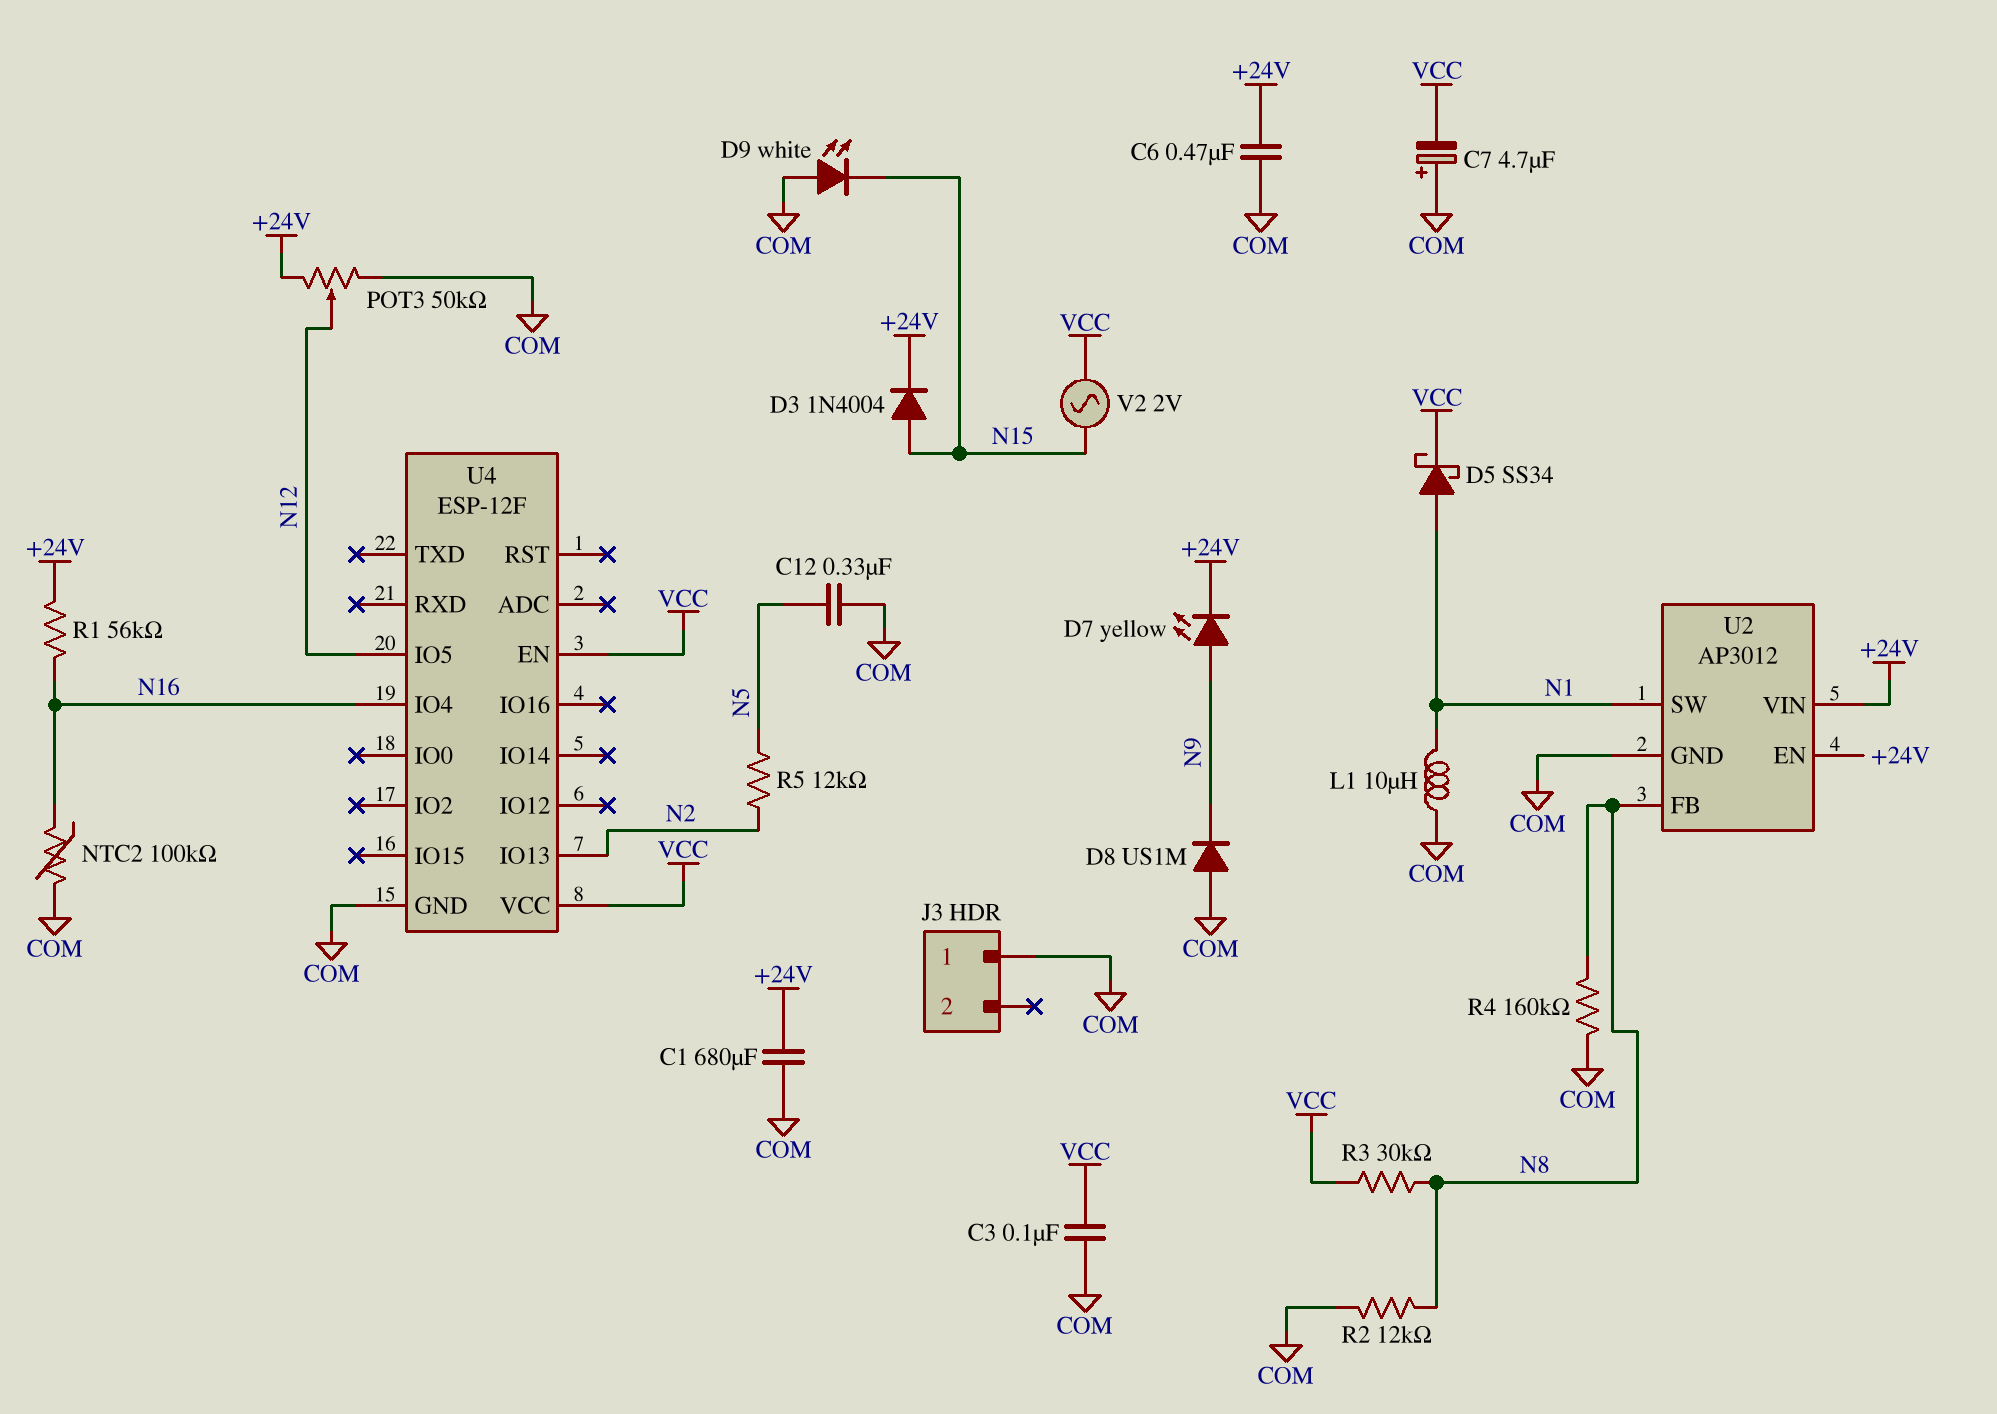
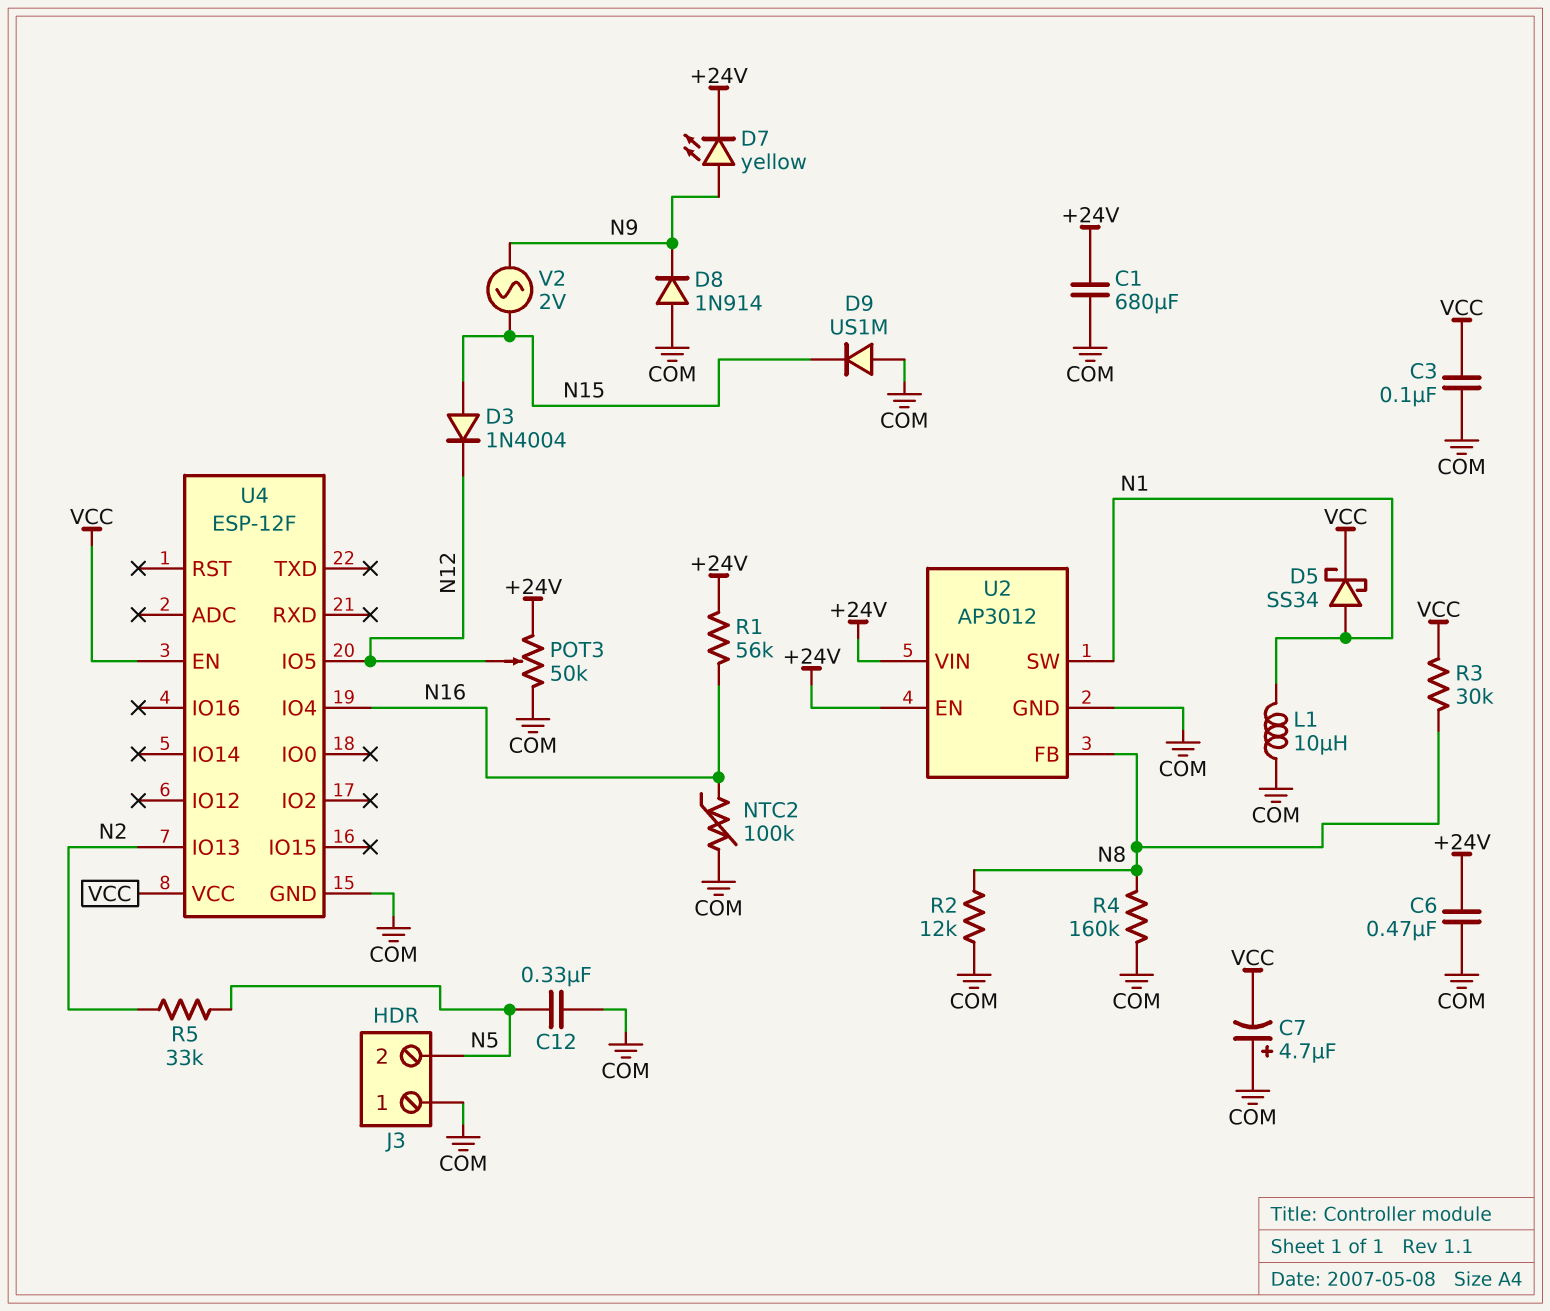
D3: diode 1N4004 (A N15, K +24V) -> diode 1N4004 (A N15, K N12)
D8: diode US1M (A COM, K N9) -> diode 1N914 (A COM, K N9)
D9: LED white (A COM, K N15) -> diode US1M (A COM, K N15)
J3 pin 2: none -> N5
R5: 12k (N2, N5) -> 33k (N2, N5)
V2: AC 2V (N15, VCC) -> AC 2V (N9, N15)

